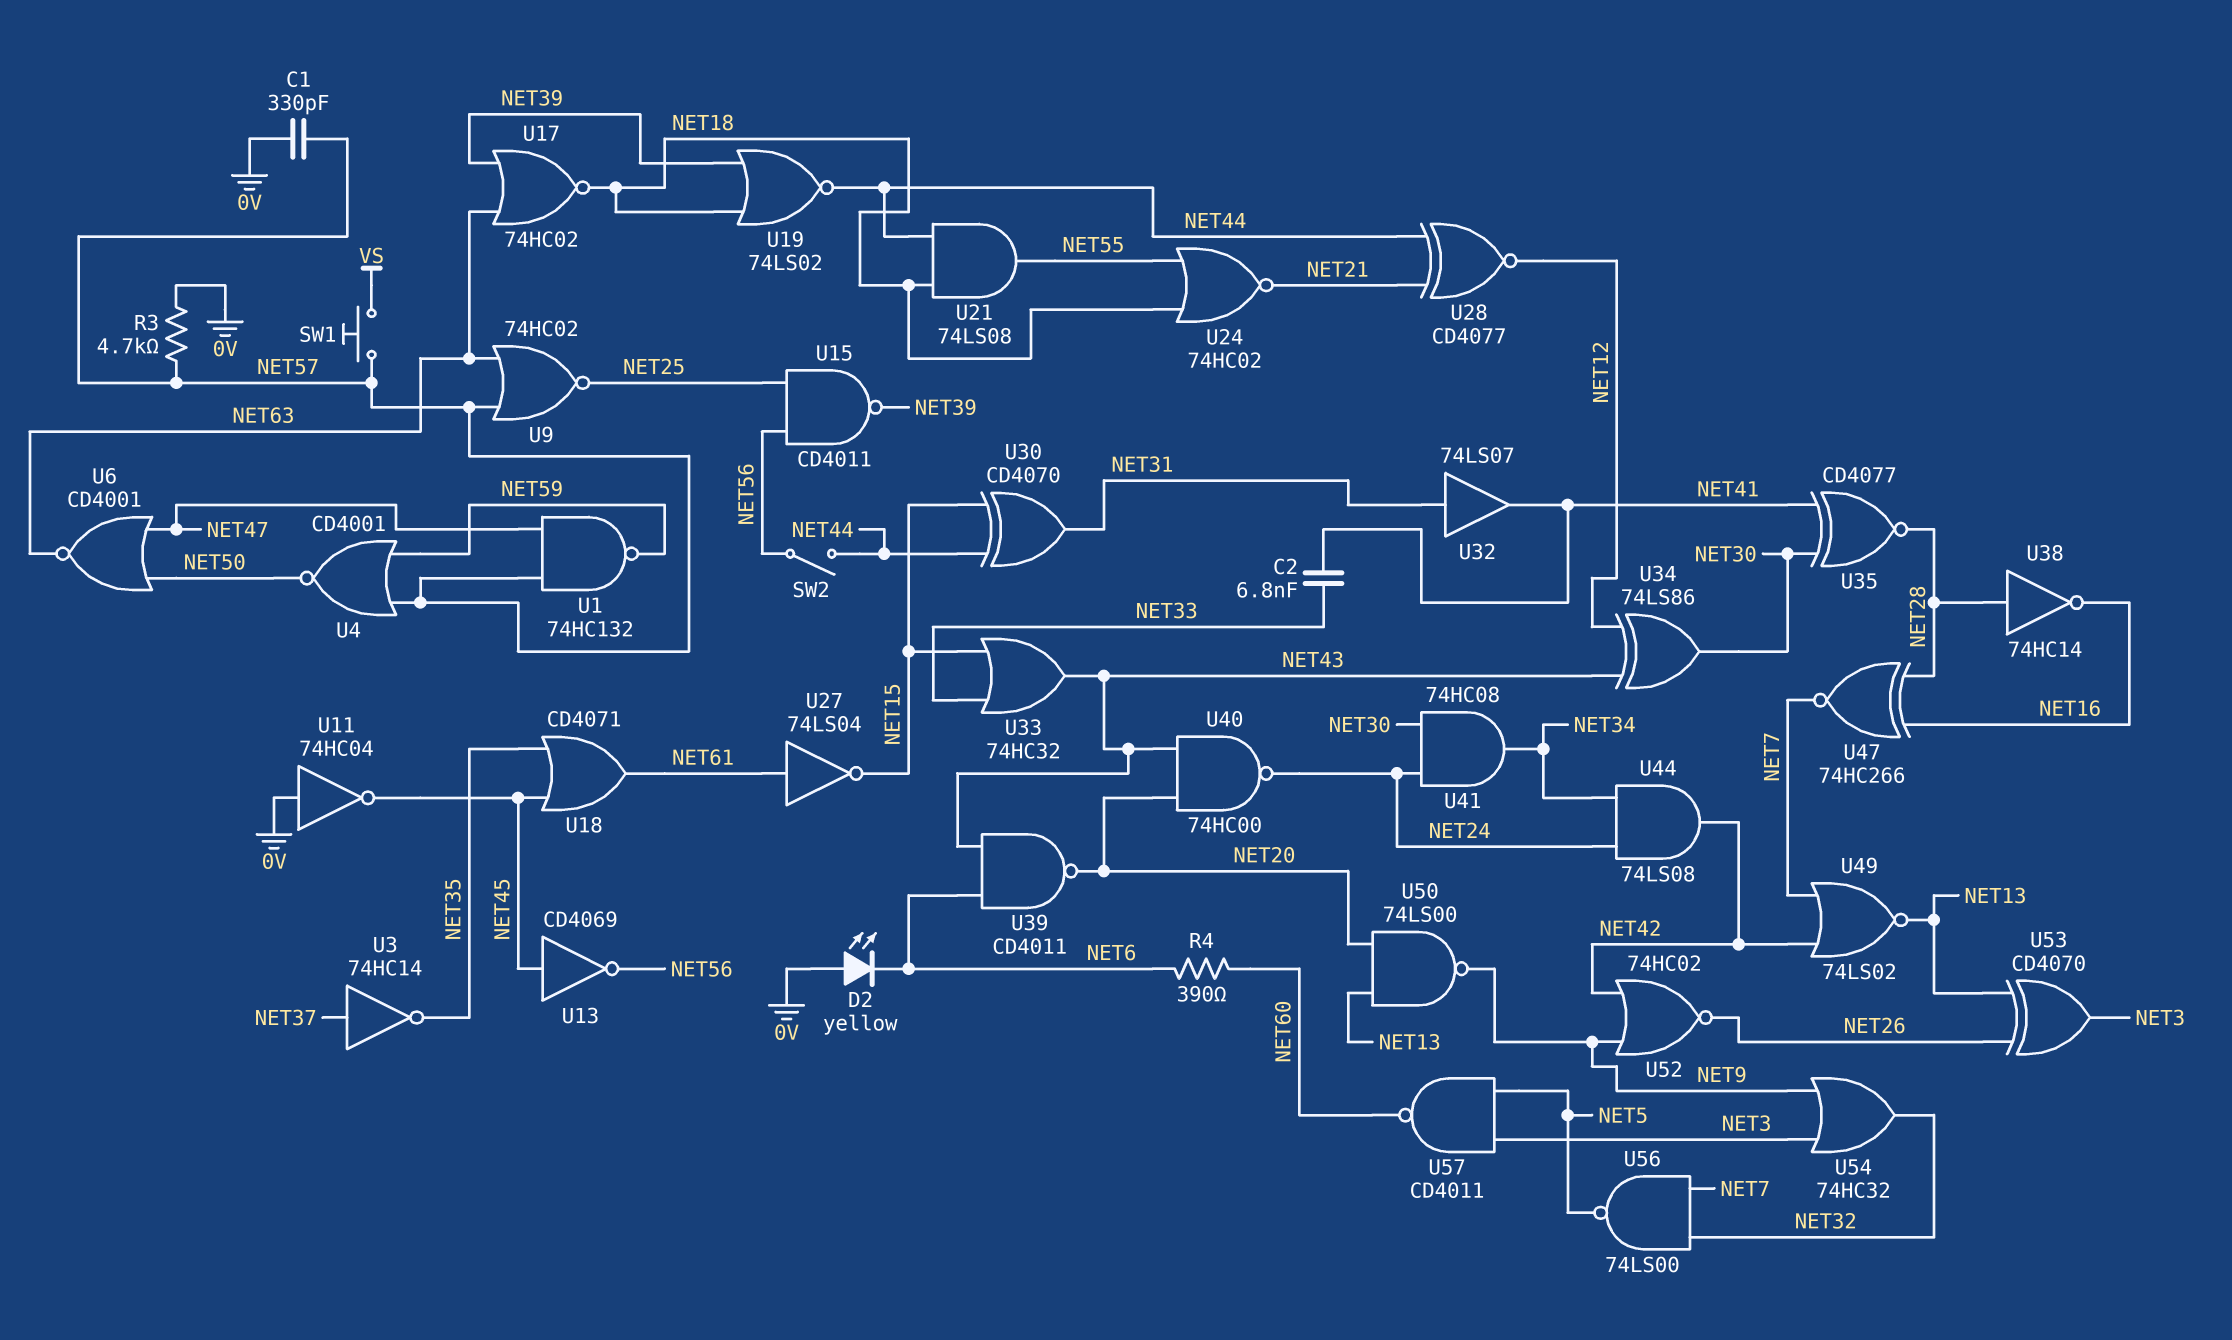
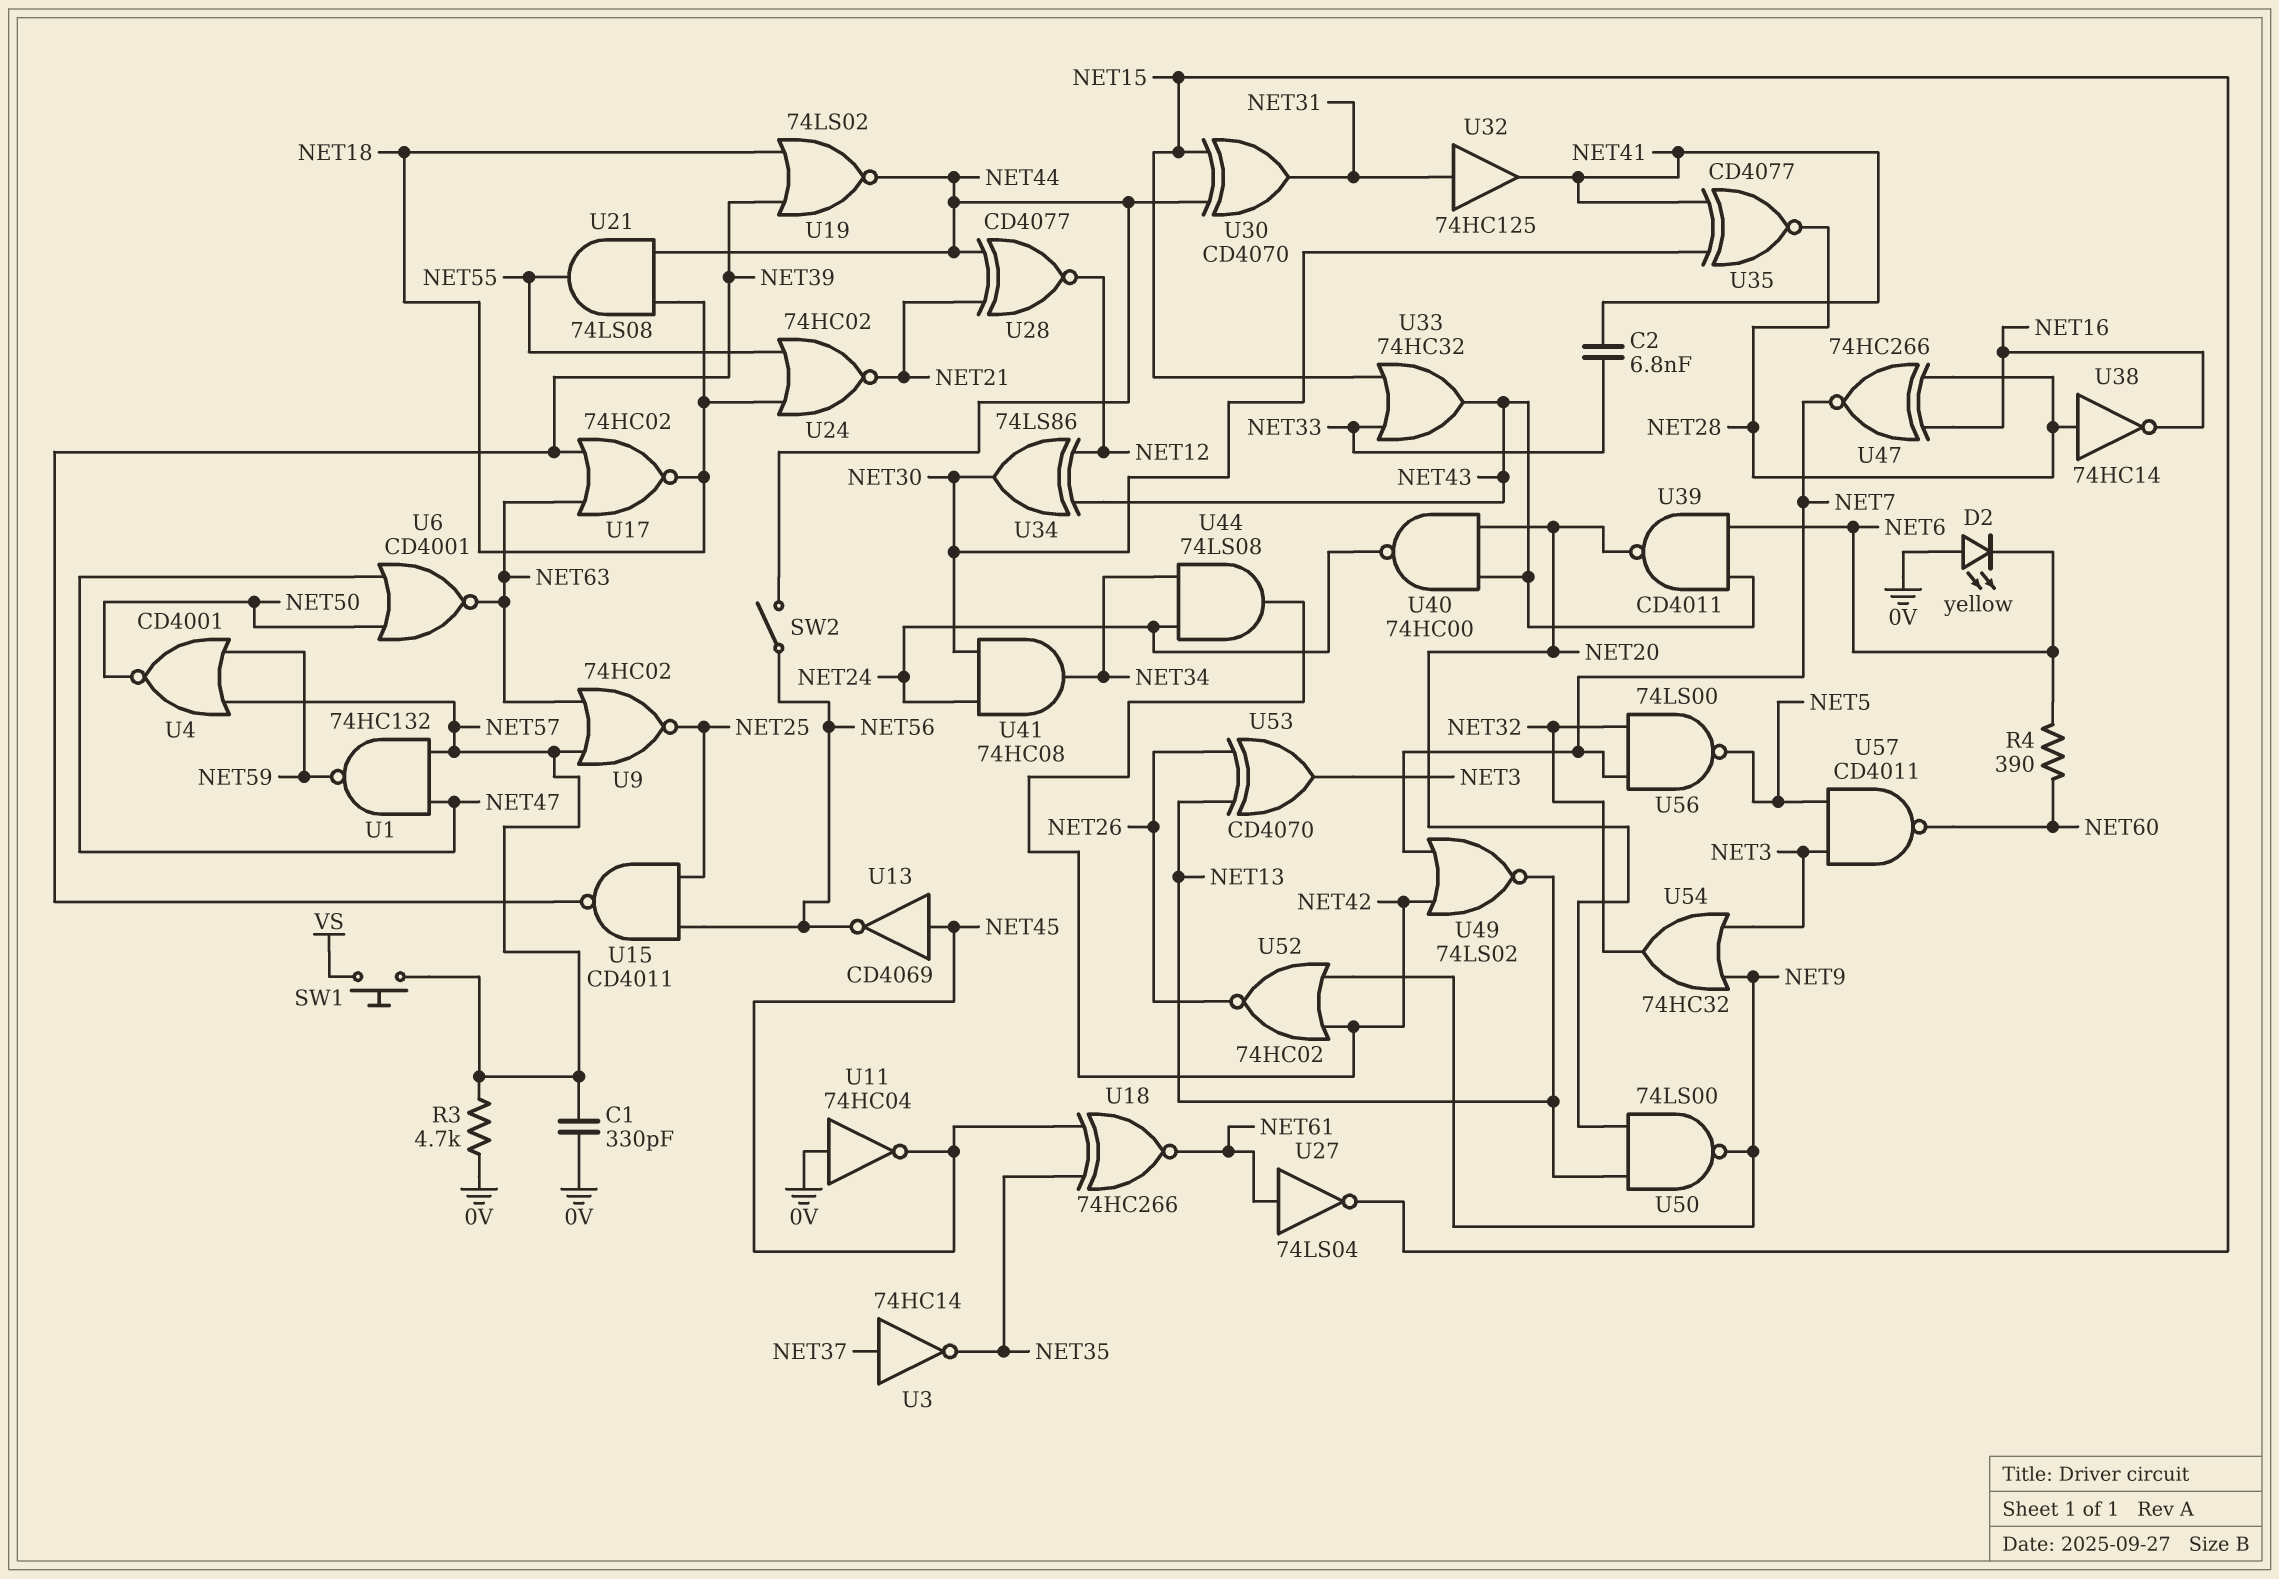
U18: OR CD4071 (in NET35, in NET45, out NET61) -> XNOR 74HC266 (in NET35, in NET45, out NET61)
U32: buffer 74LS07 (in NET31, out NET41) -> buffer 74HC125 (in NET31, out NET41)

